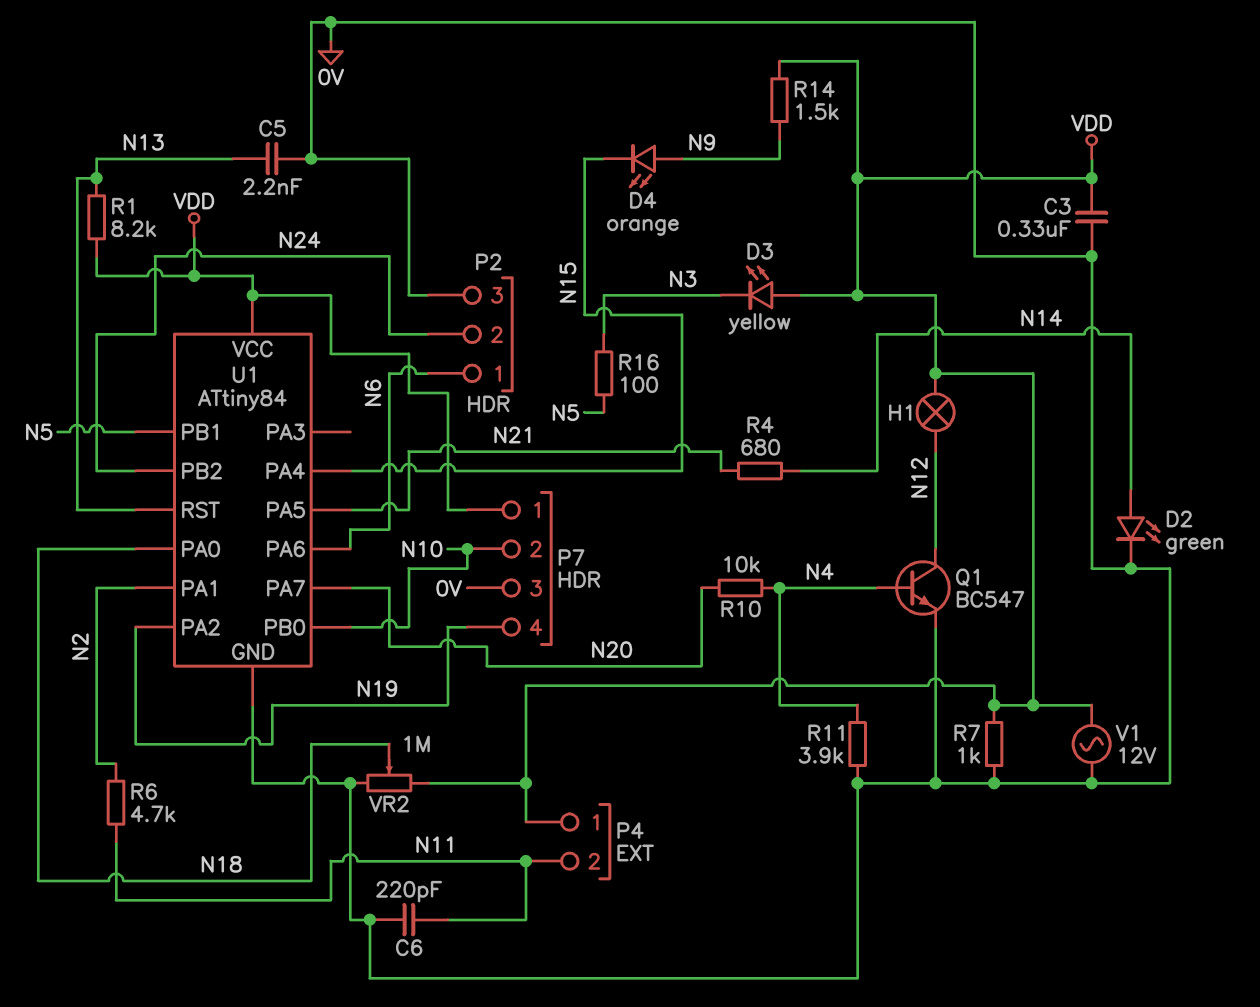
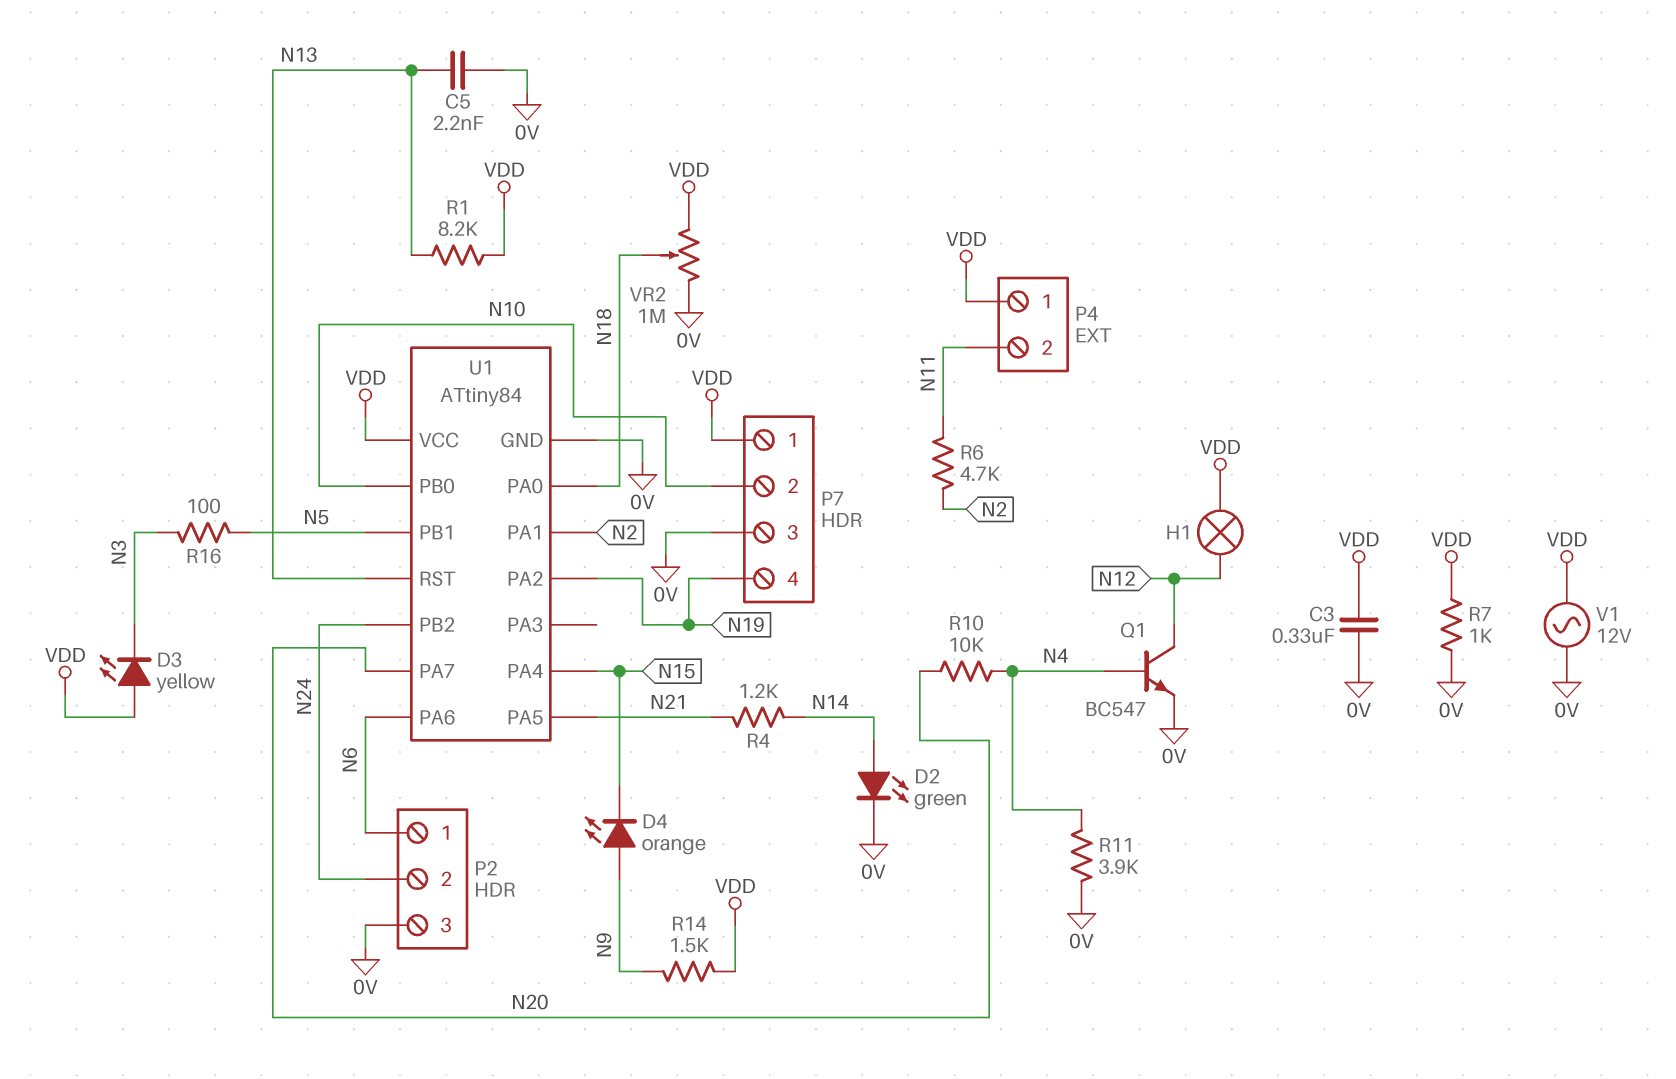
C6: 220pF (0V, N11) -> none
R4: 680 (N14, N21) -> 1.2k (N14, N21)

